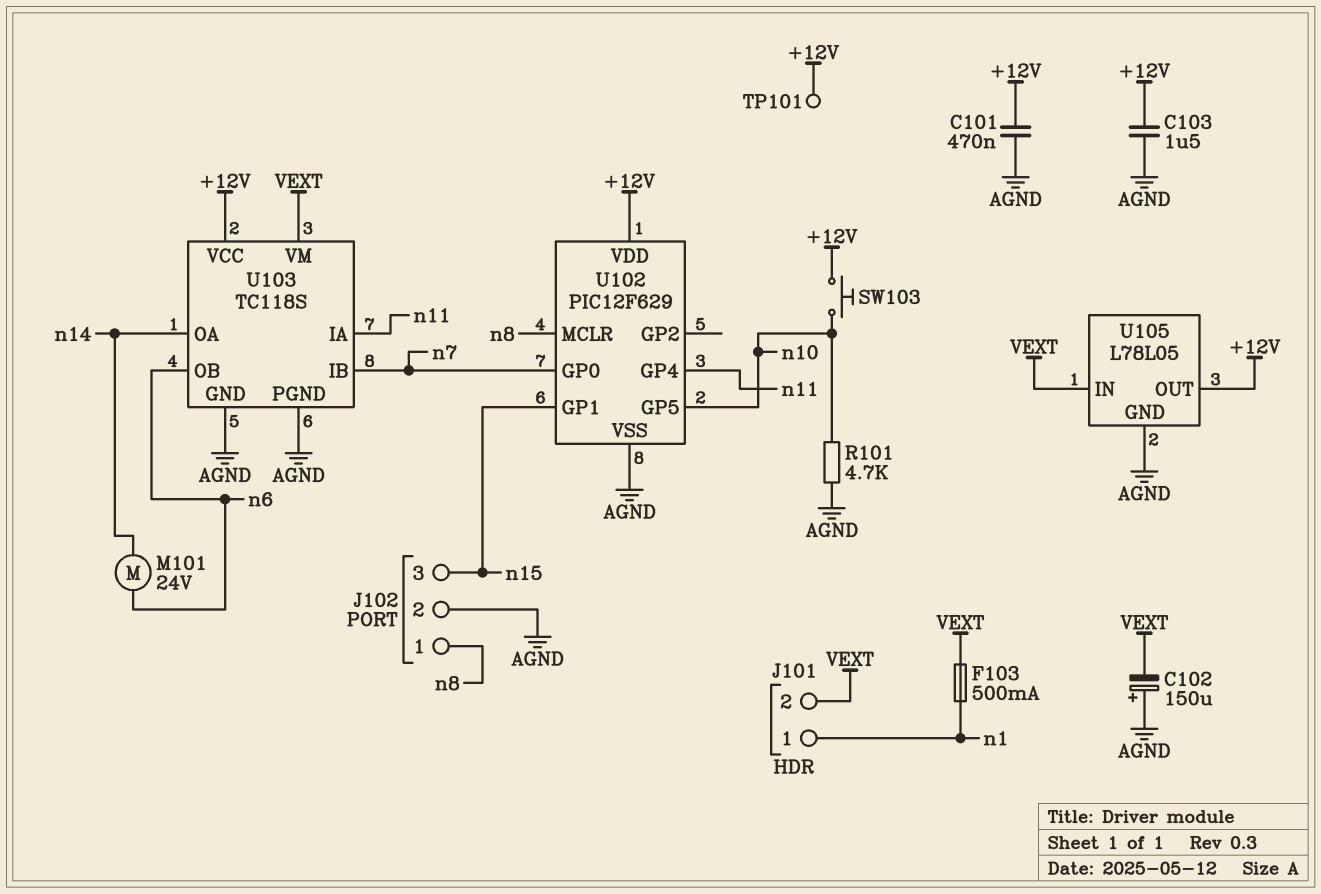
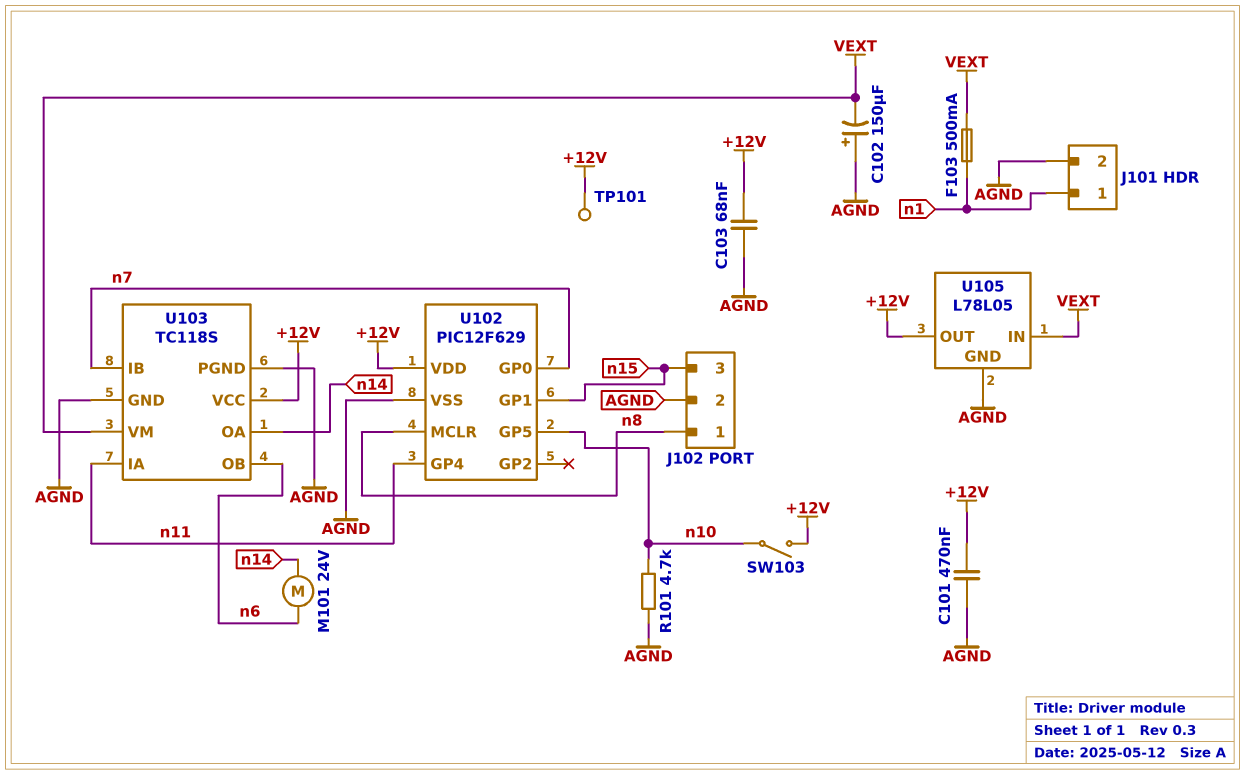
C103: 1.5uF (+12V, AGND) -> 68nF (+12V, AGND)
J101 pin 2: VEXT -> AGND
SW103: button (+12V, n10) -> switch (+12V, n10)

